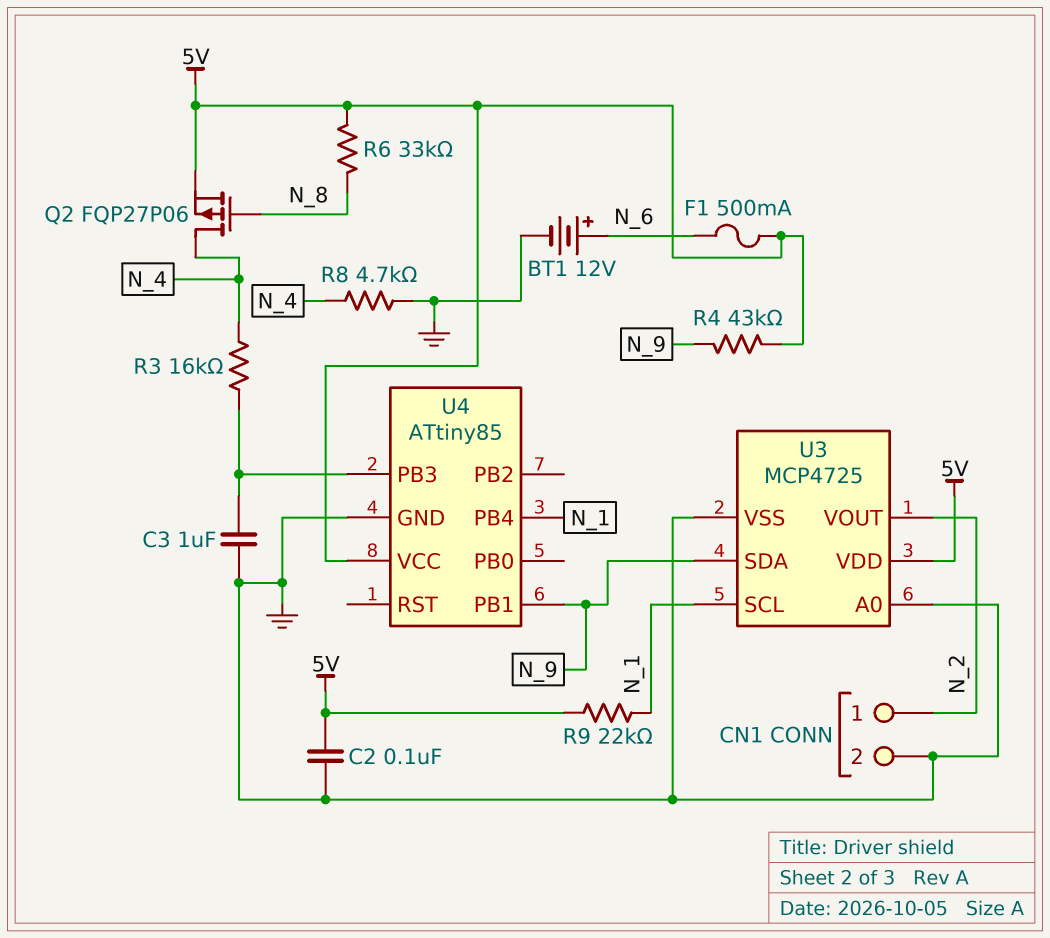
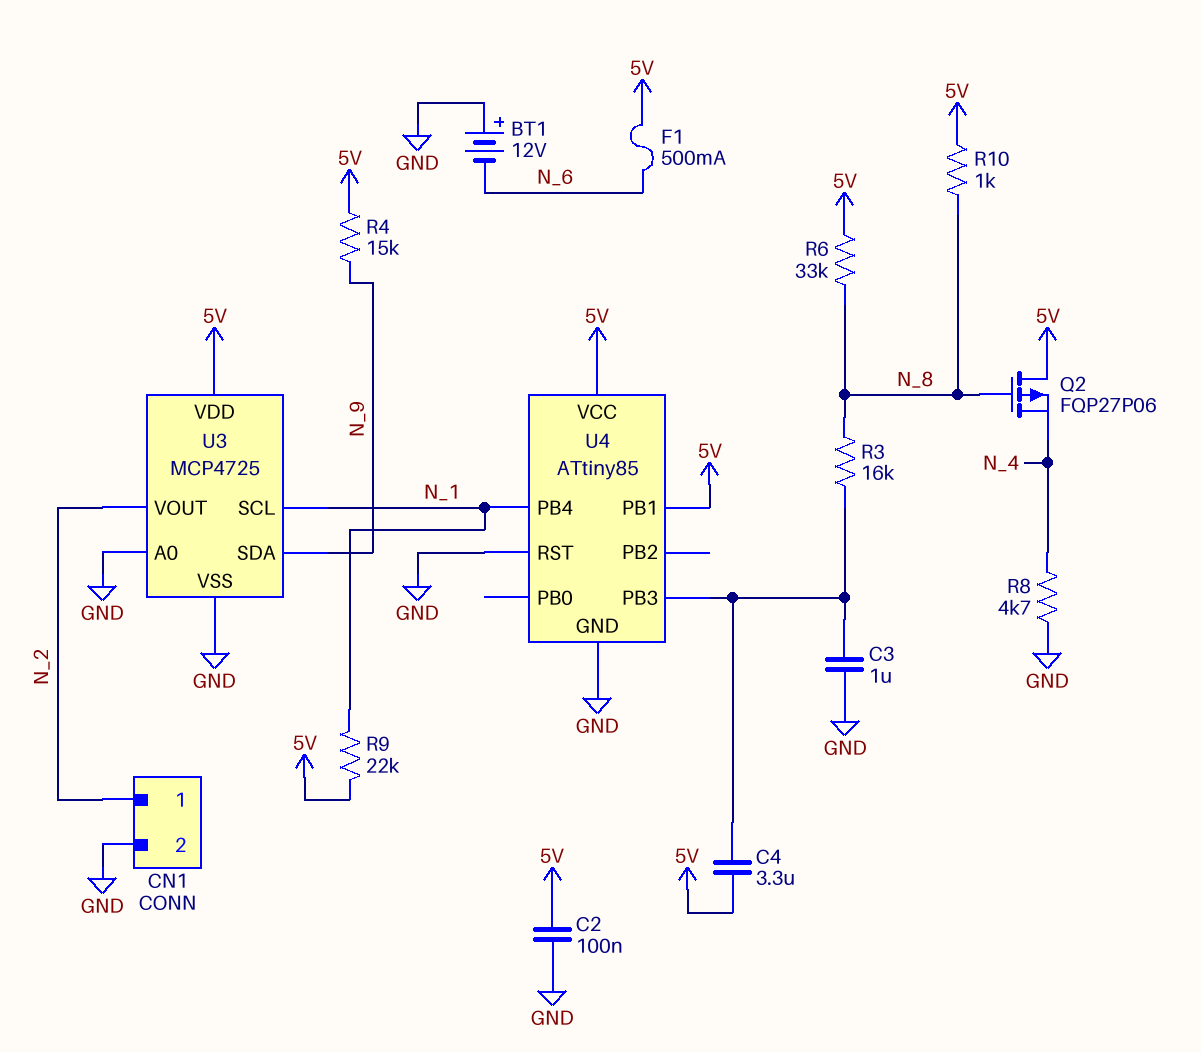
BT1: 12V (plus N_6, minus GND) -> 12V (plus GND, minus N_6)
C4: none -> 3.3uF (5V, U4/PB3)
Q2: PMOS FQP27P06 (G N_8, D N_4, S 5V) -> PMOS FQP27P06 (G N_8, D 5V, S N_4)
R3: 16k (N_4, U4/PB3) -> 16k (N_8, U4/PB3)
R4: 43k (5V, N_9) -> 15k (5V, N_9)
R10: none -> 1k (5V, N_8)
U4 pin PB1: N_9 -> 5V
U4 pin RST: none -> GND

